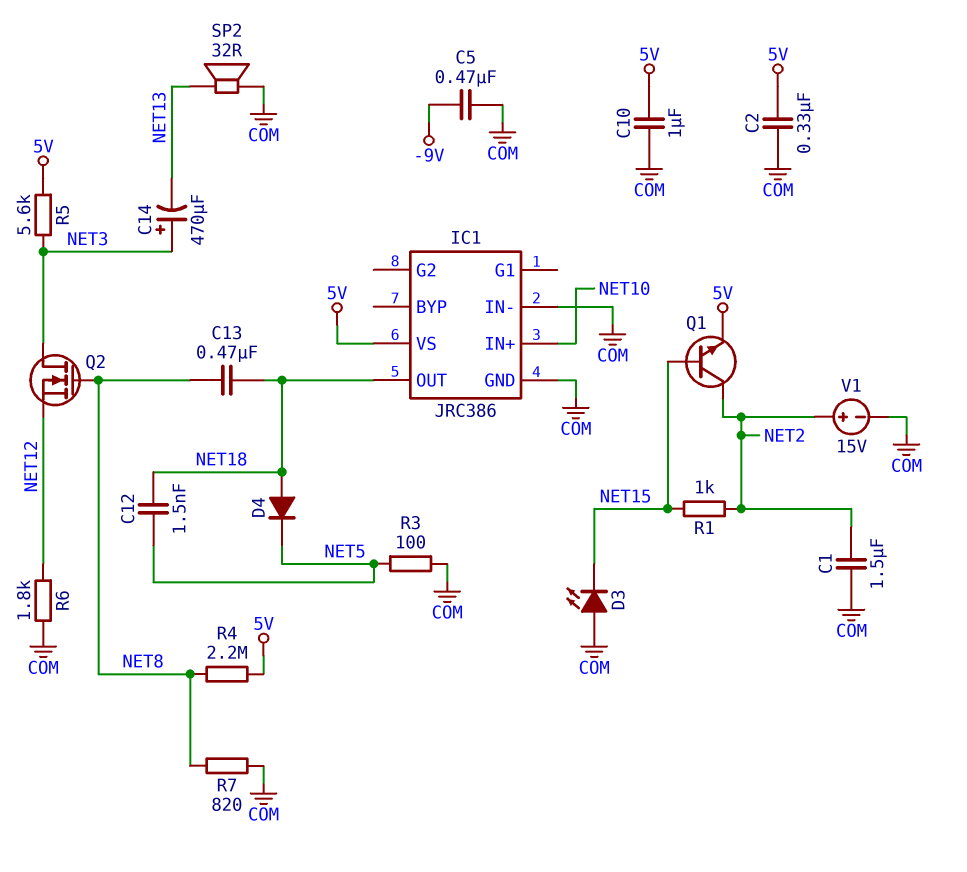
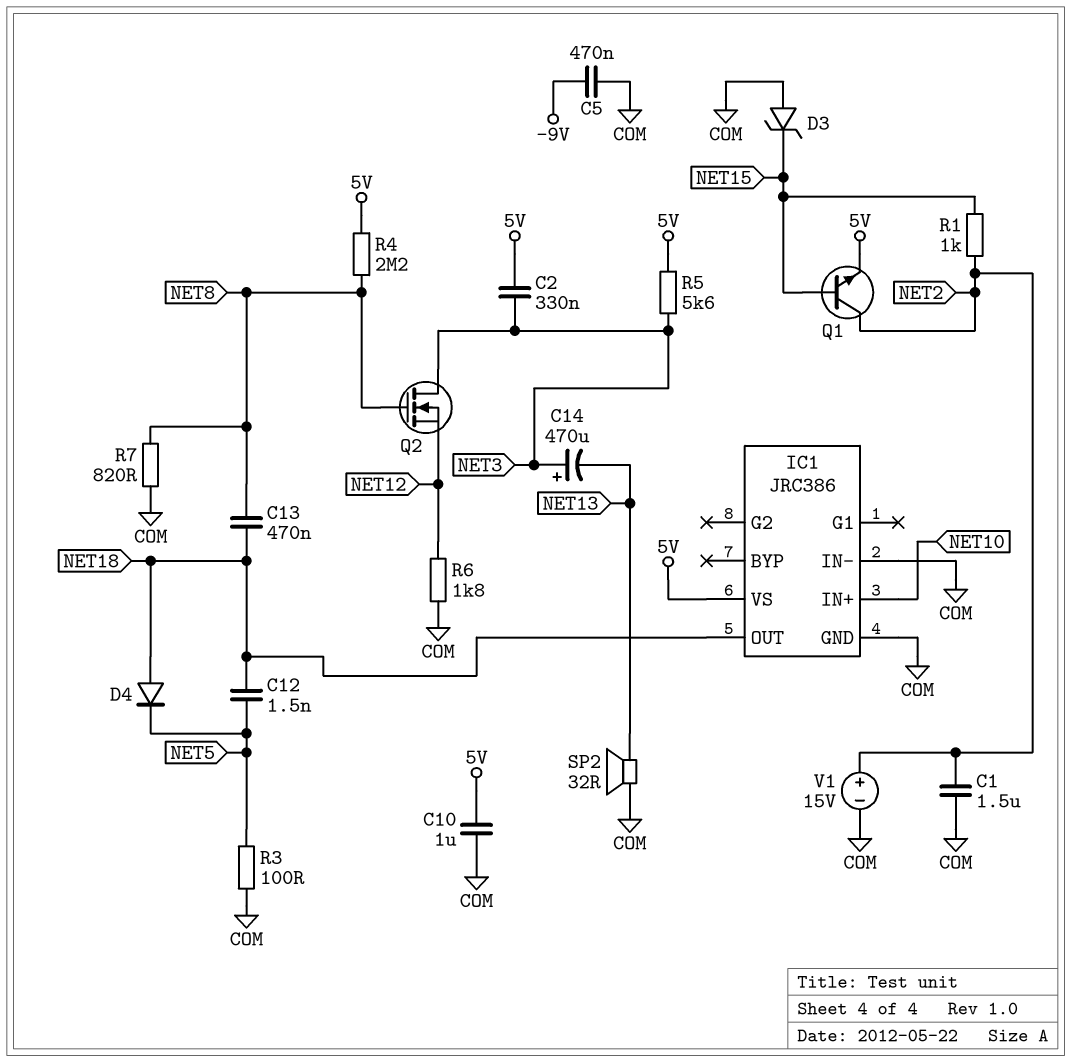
C2: 330nF (5V, COM) -> 330nF (5V, NET3)
D3: LED (A COM, K NET15) -> zener (A COM, K NET15)

